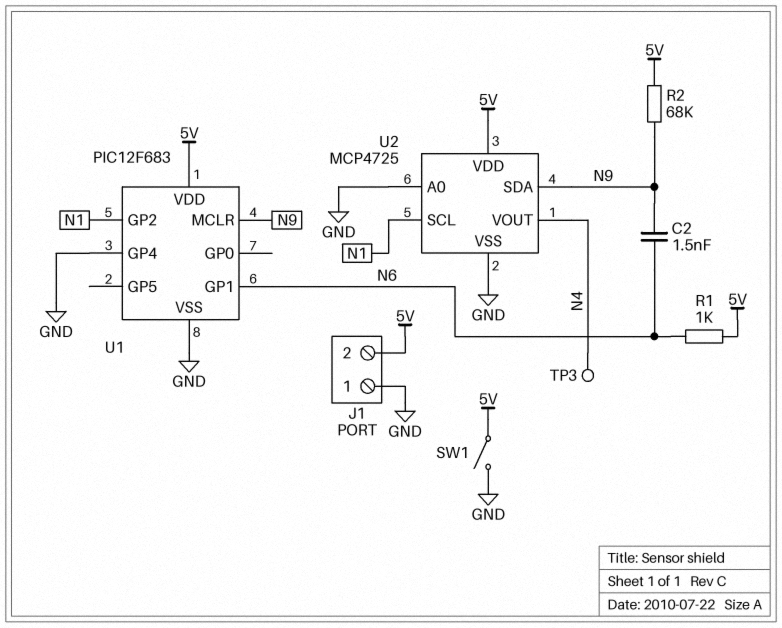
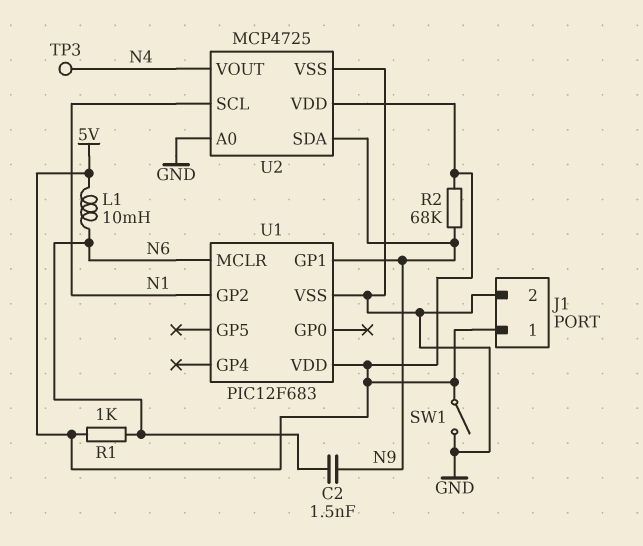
J1 pin 1: GND -> 5V
J1 pin 2: 5V -> GND
L1: none -> 10mH (5V, N6)
U1 pin GP1: N6 -> N9
U1 pin GP4: GND -> none
U1 pin MCLR: N9 -> N6

